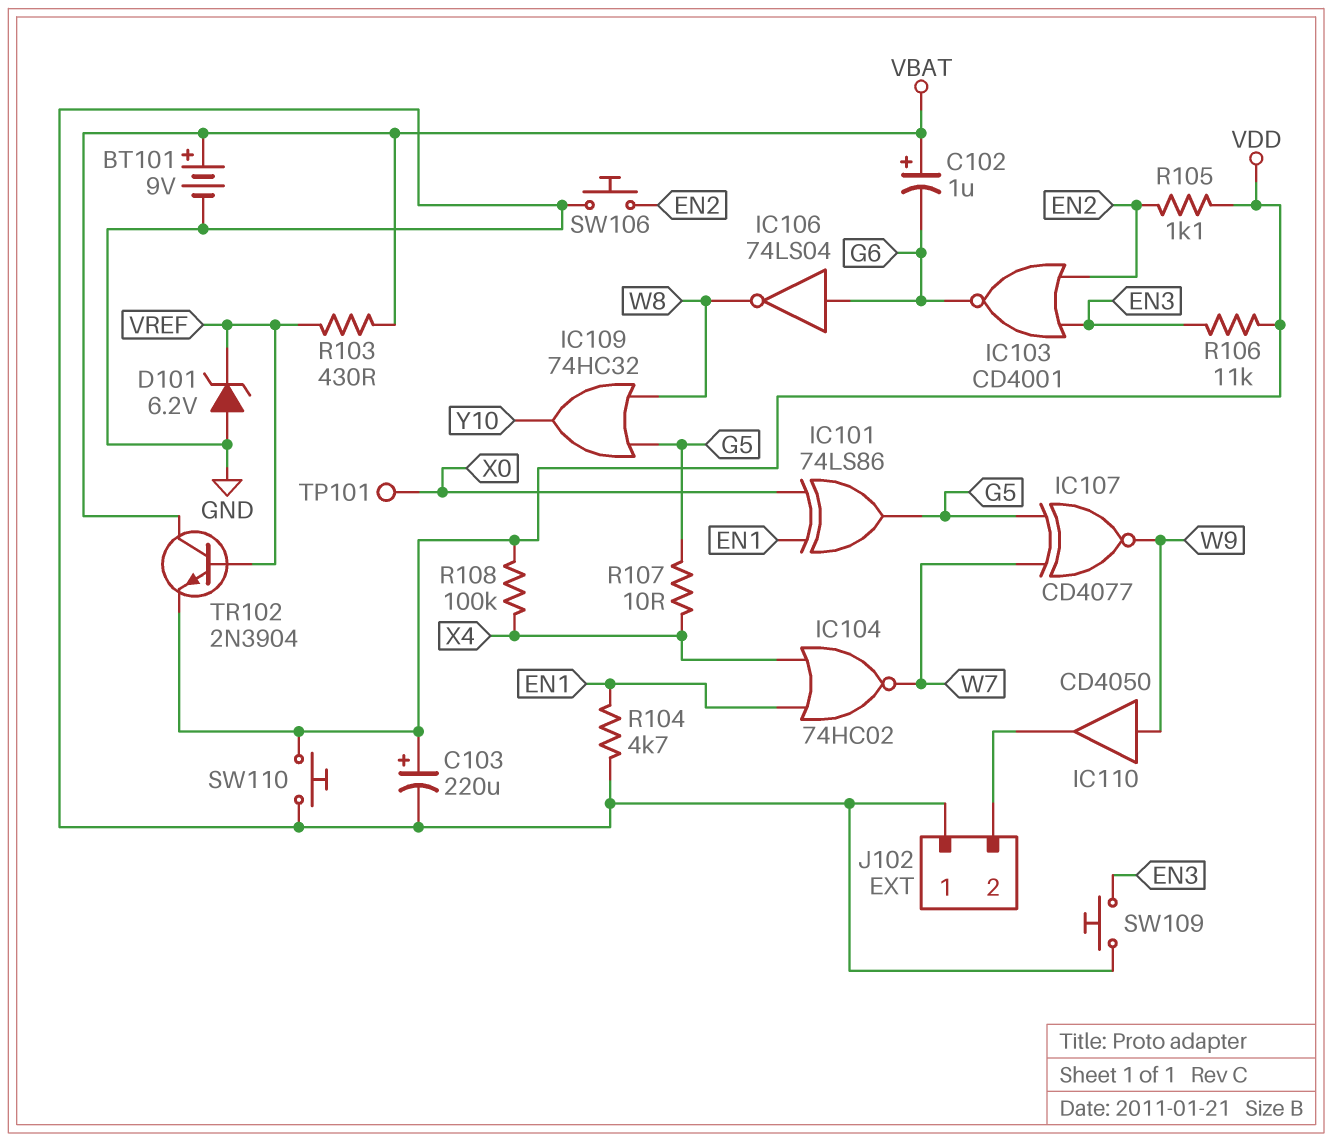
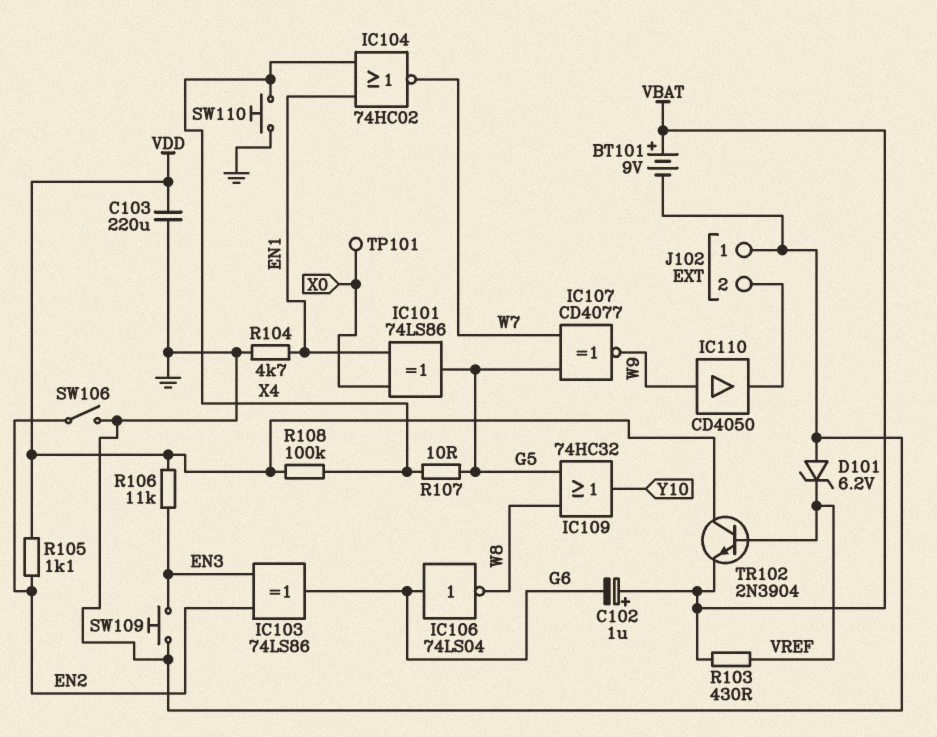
C103: 220uF (plus VDD, minus GND) -> 220uF (GND, VDD)
IC103: NOR CD4001 (in EN2, in EN3, out G6) -> XOR 74LS86 (in EN2, in EN3, out G6)
SW106: button (EN2, GND) -> switch (EN2, GND)
SW110: button (GND, VDD) -> button (GND, X4)
TR102: NPN 2N3904 (B VREF, C VBAT, E VDD) -> NPN 2N3904 (B VREF, C VDD, E VBAT)

